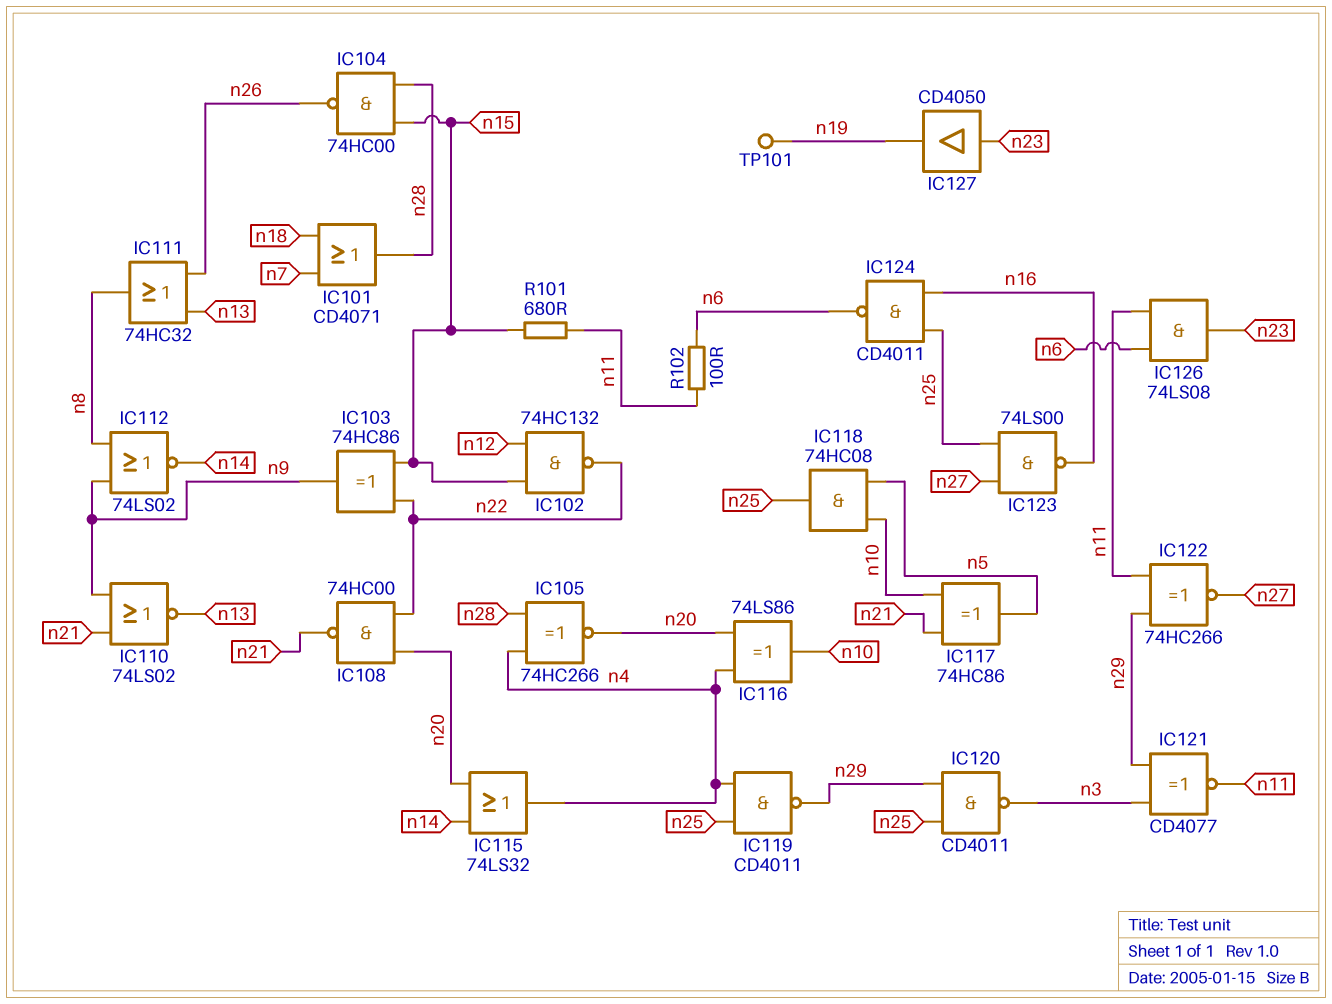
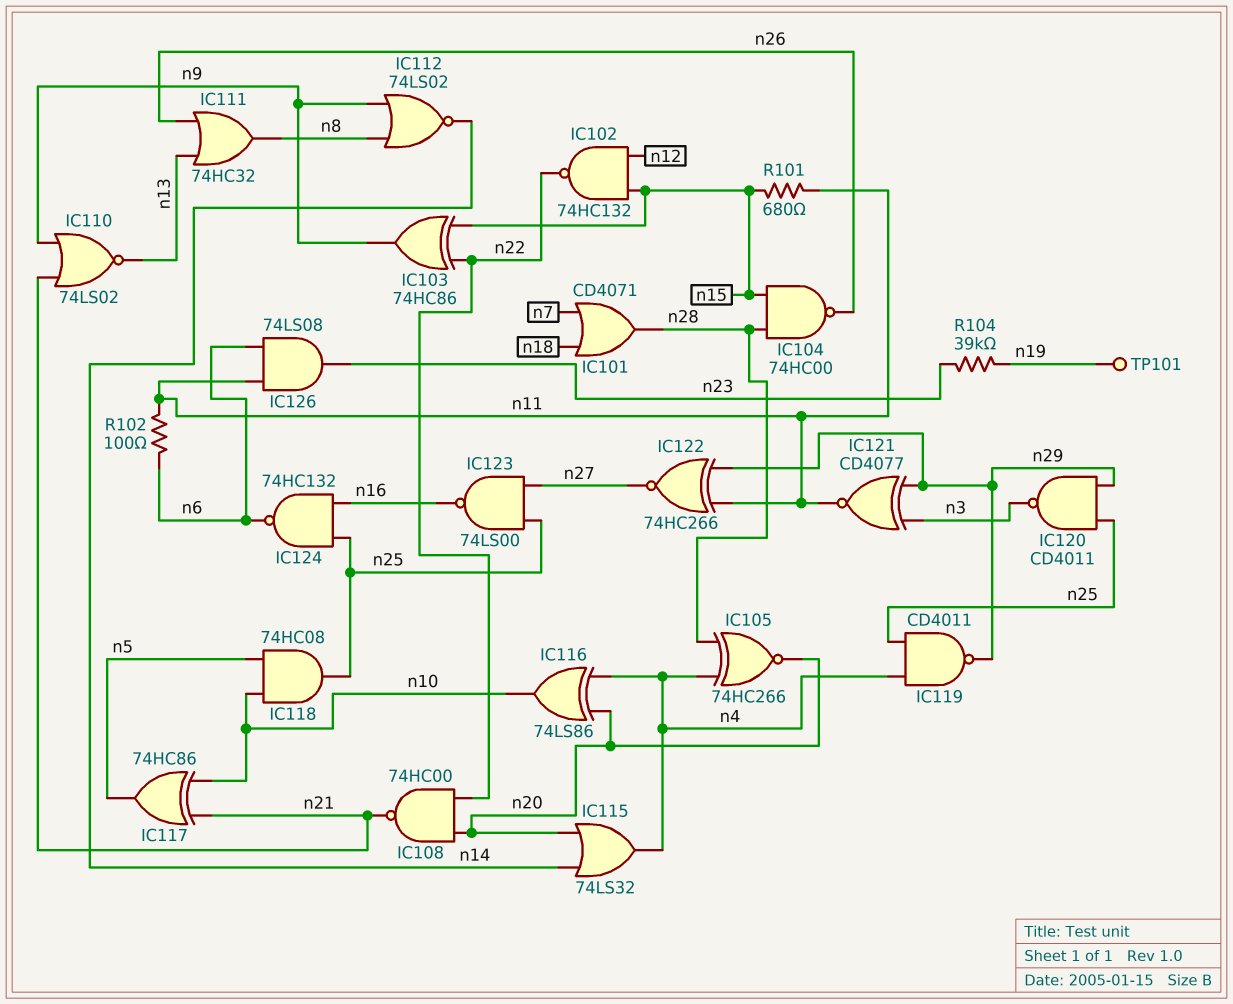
IC124: NAND CD4011 (in n16, in n25, out n6) -> NAND 74HC132 (in n16, in n25, out n6)
IC127: buffer CD4050 (in n23, out n19) -> none
R104: none -> 39k (n19, n23)

